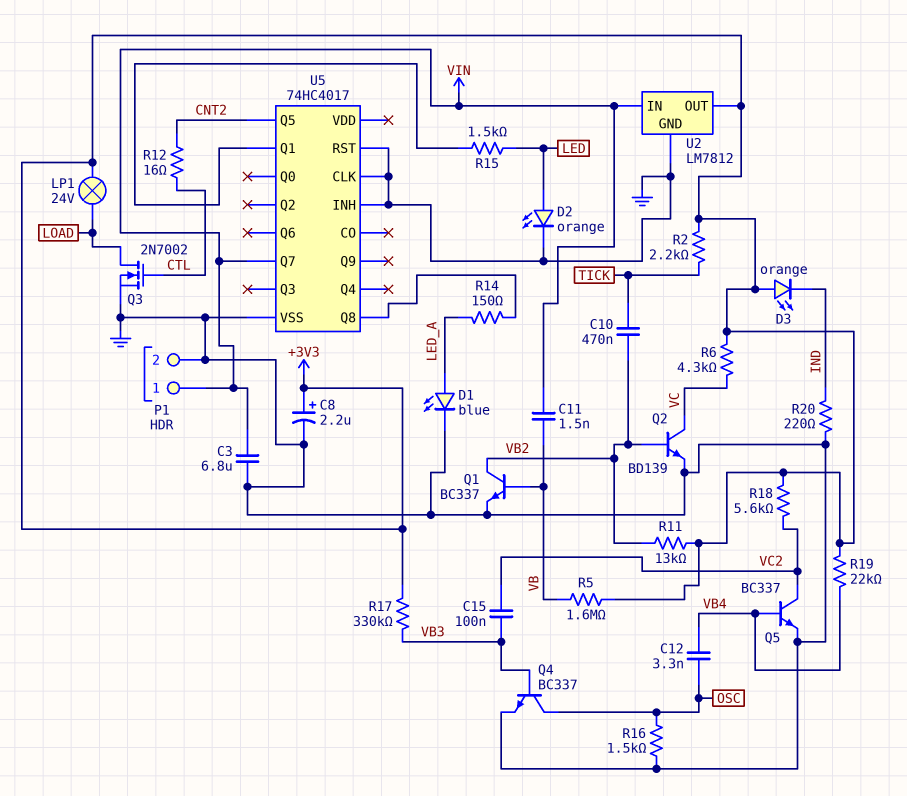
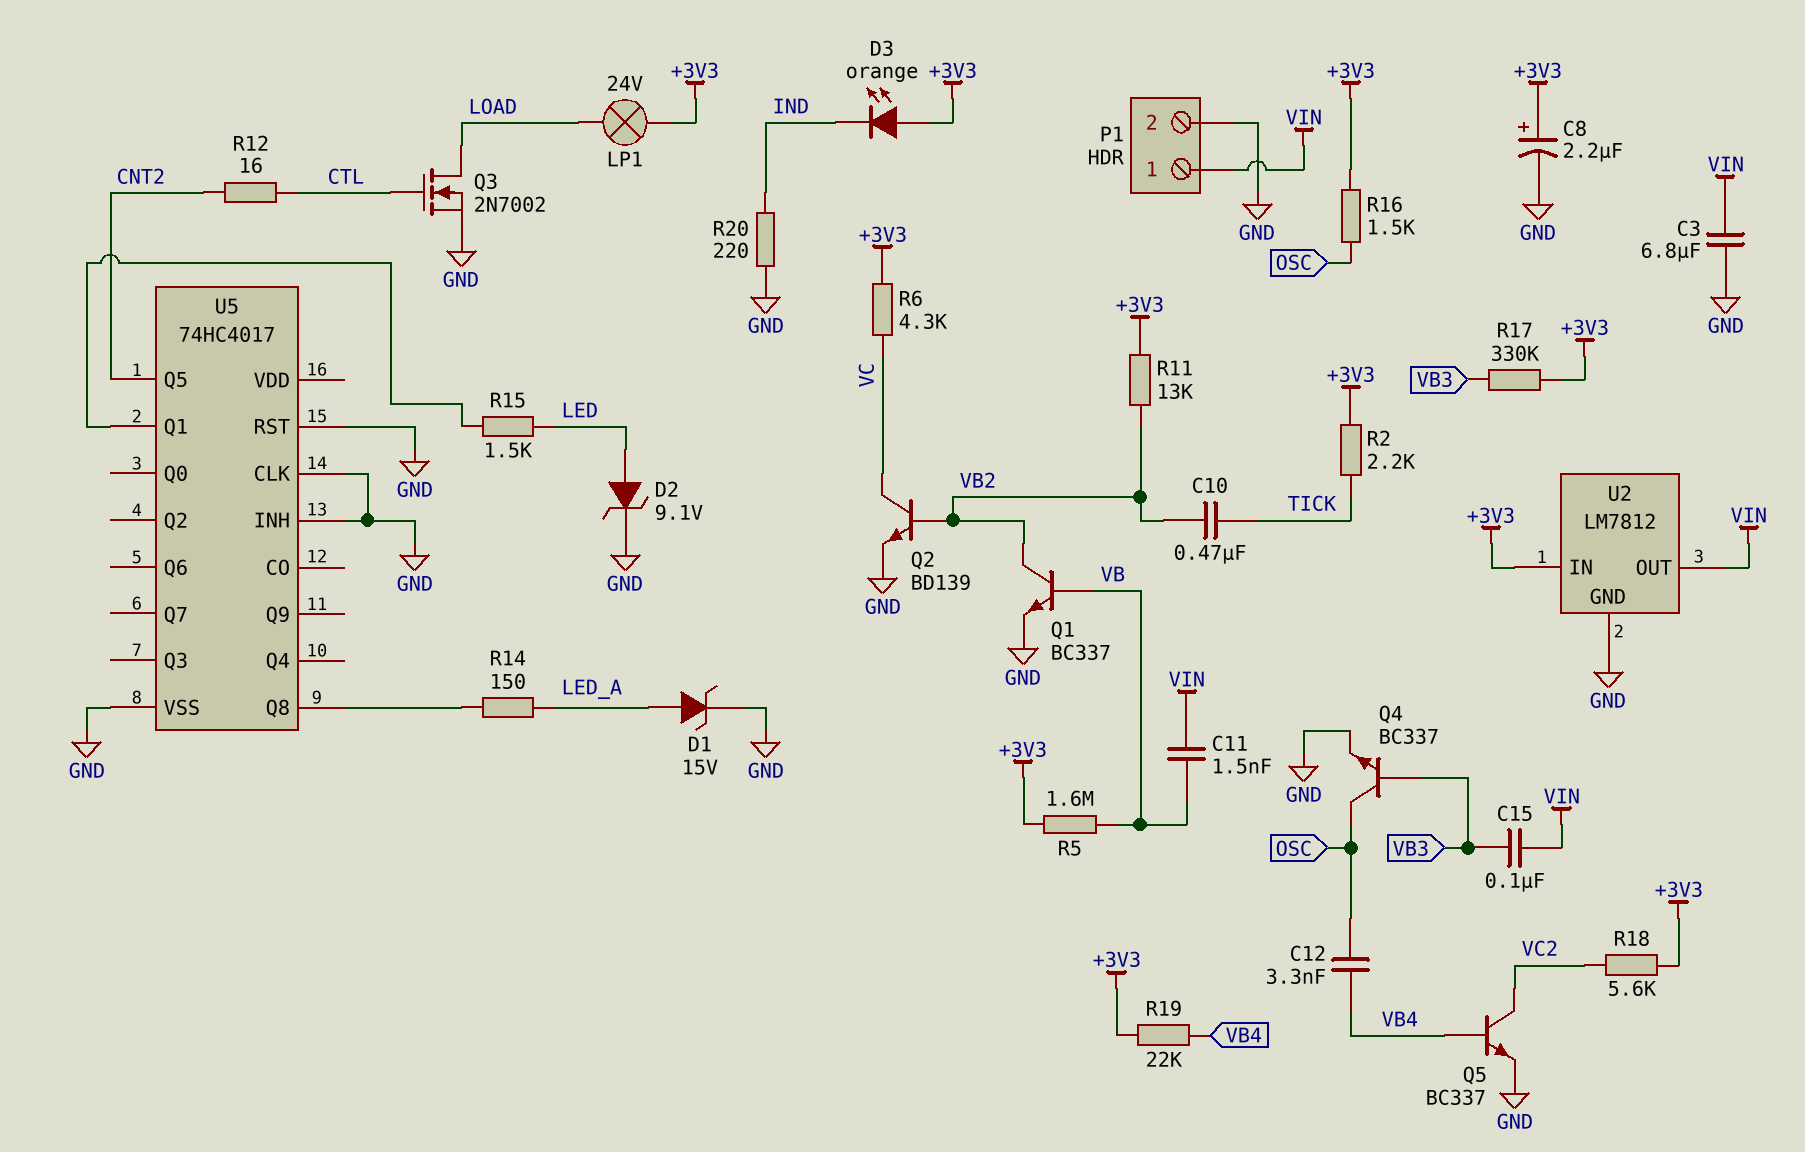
C15: 100nF (VB3, VC2) -> 100nF (VB3, VIN)
D1: LED blue (A LED_A, K GND) -> zener 15V (A LED_A, K GND)
D2: LED orange (A LED, K GND) -> zener 9.1V (A LED, K GND)
R16: 1.5k (GND, OSC) -> 1.5k (+3V3, OSC)
U2 pin IN: VIN -> +3V3
U2 pin OUT: +3V3 -> VIN
U5 pin Q7: VIN -> none

